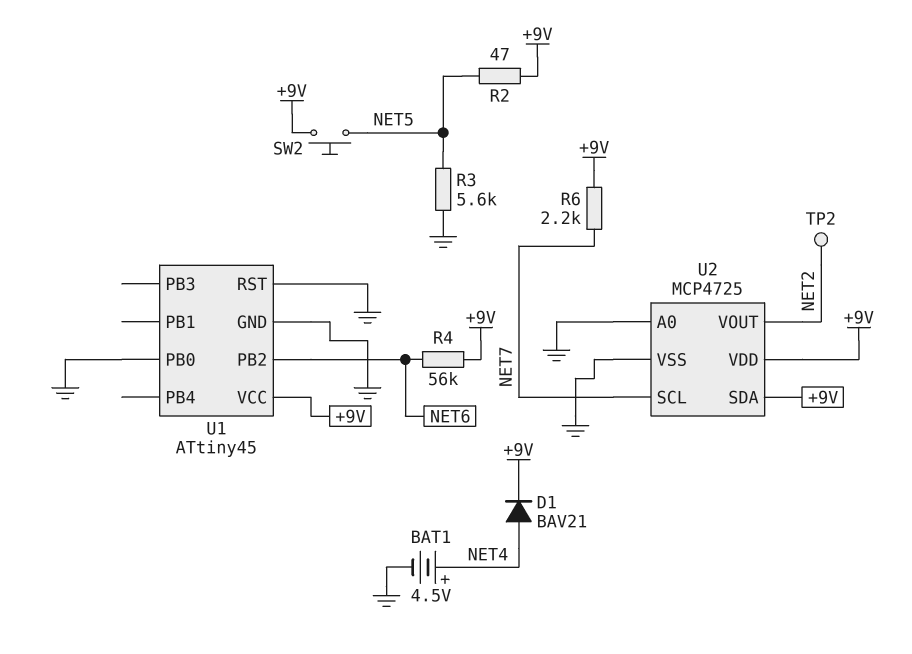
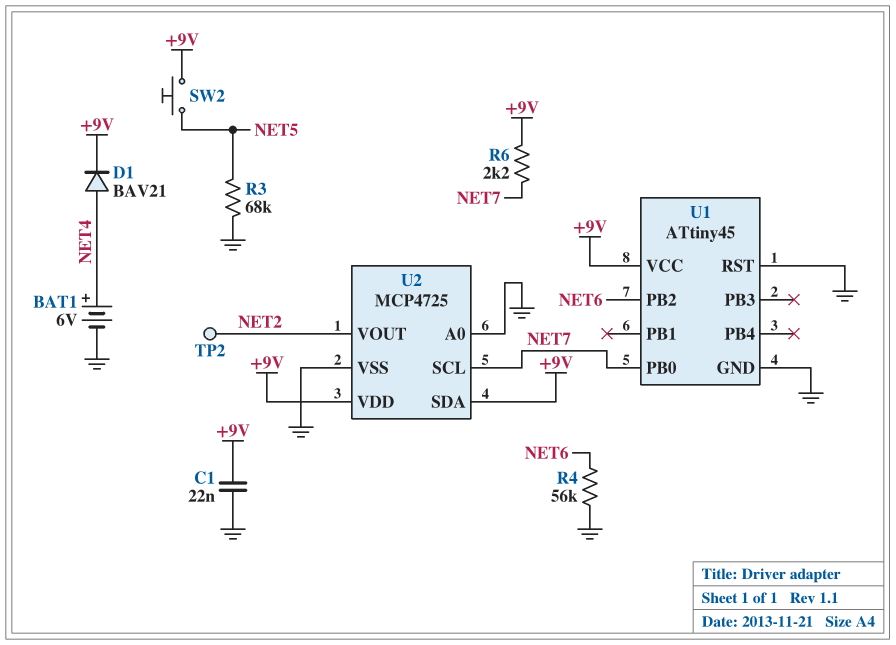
BAT1: 4.5V (plus NET4, minus GND) -> 6V (plus NET4, minus GND)
C1: none -> 22nF (+9V, GND)
R2: 47 (+9V, NET5) -> none
R3: 5.6k (GND, NET5) -> 68k (GND, NET5)
R4: 56k (+9V, NET6) -> 56k (GND, NET6)
U1 pin PB0: GND -> NET7

